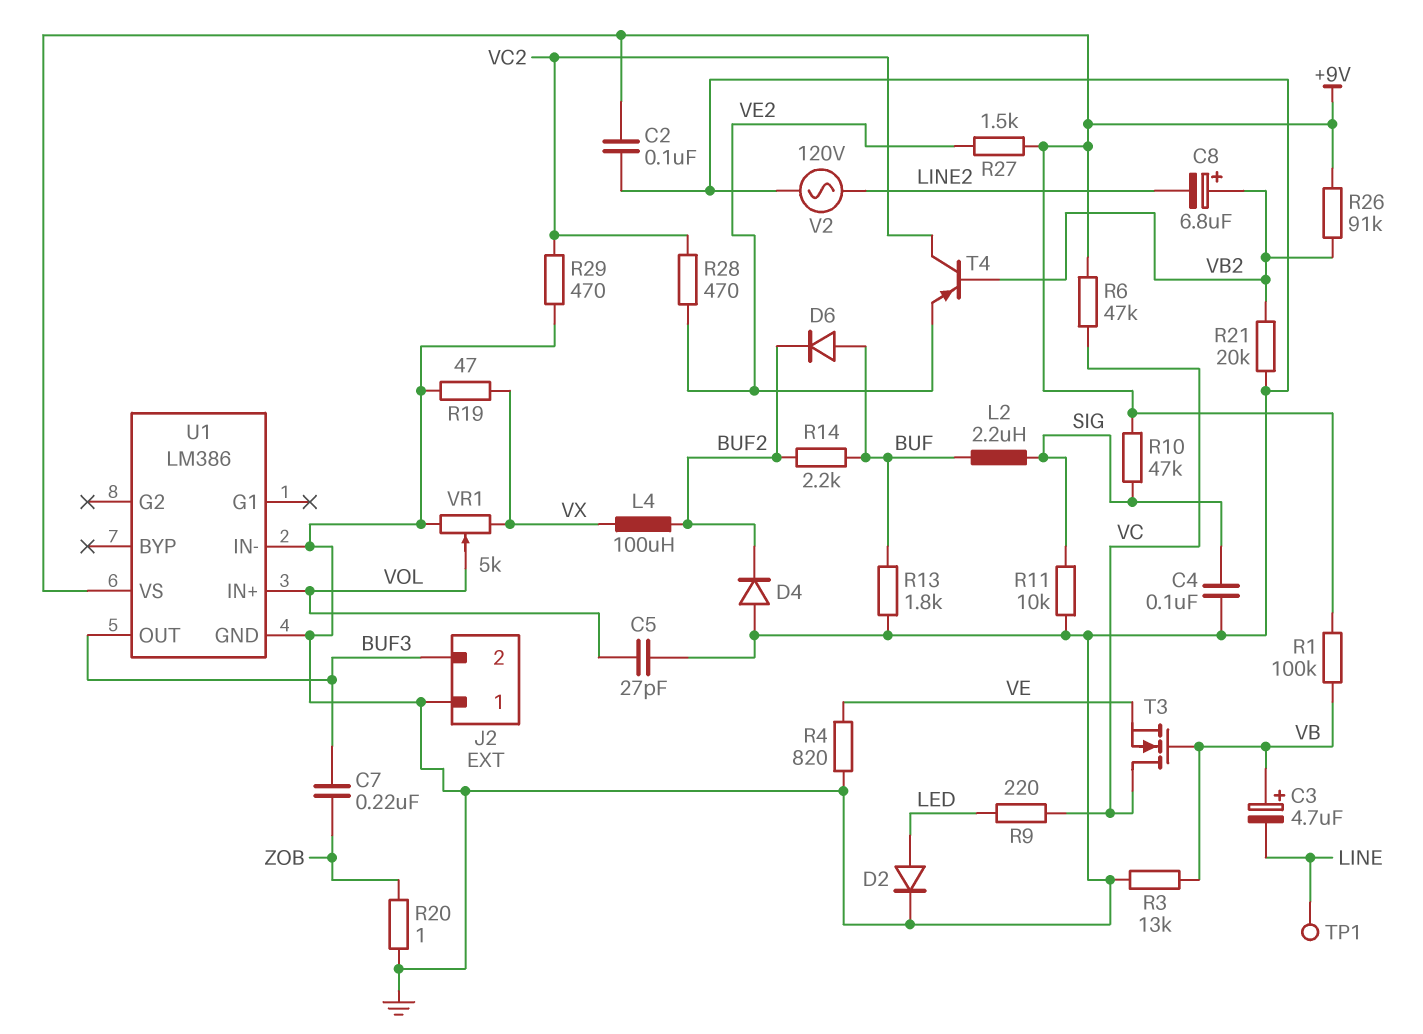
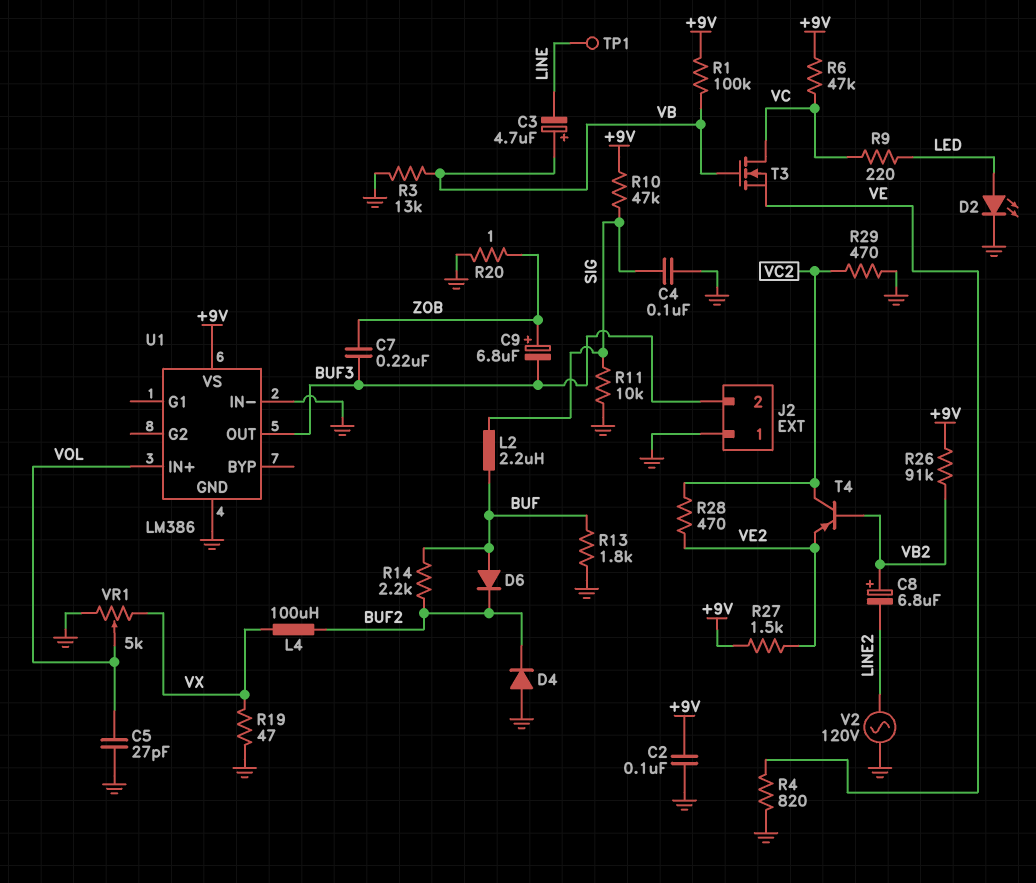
C9: none -> 6.8uF (plus ZOB, minus BUF3)
D2: diode (A LED, K GND) -> LED (A LED, K GND)
R21: 20k (GND, VB2) -> none

